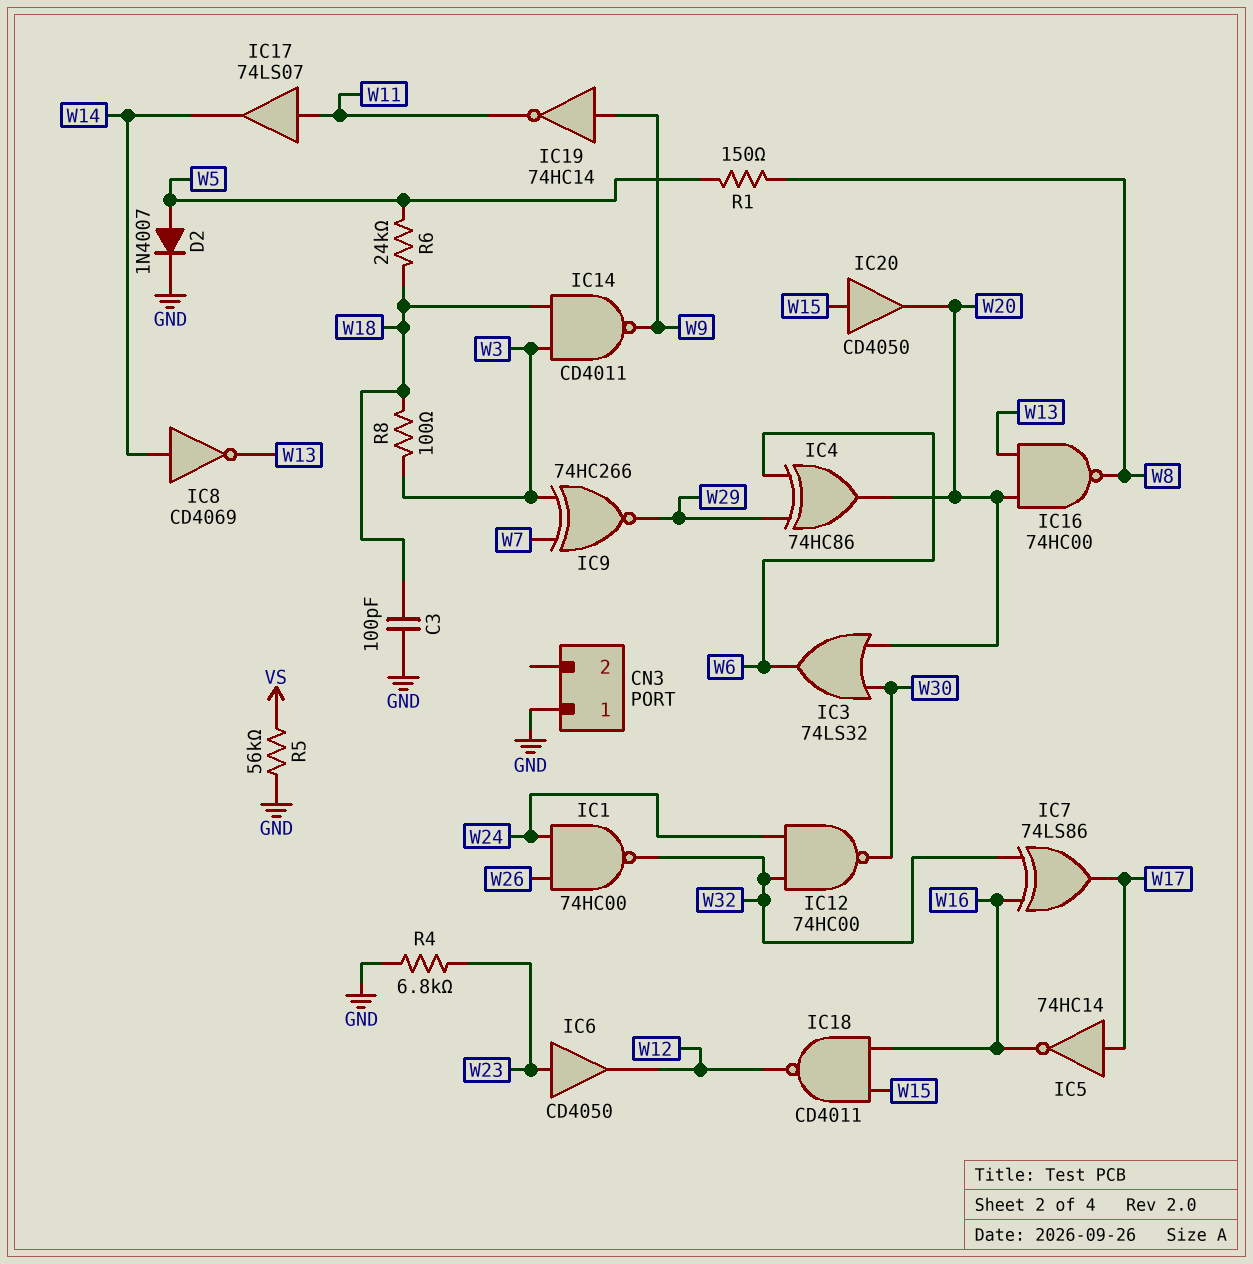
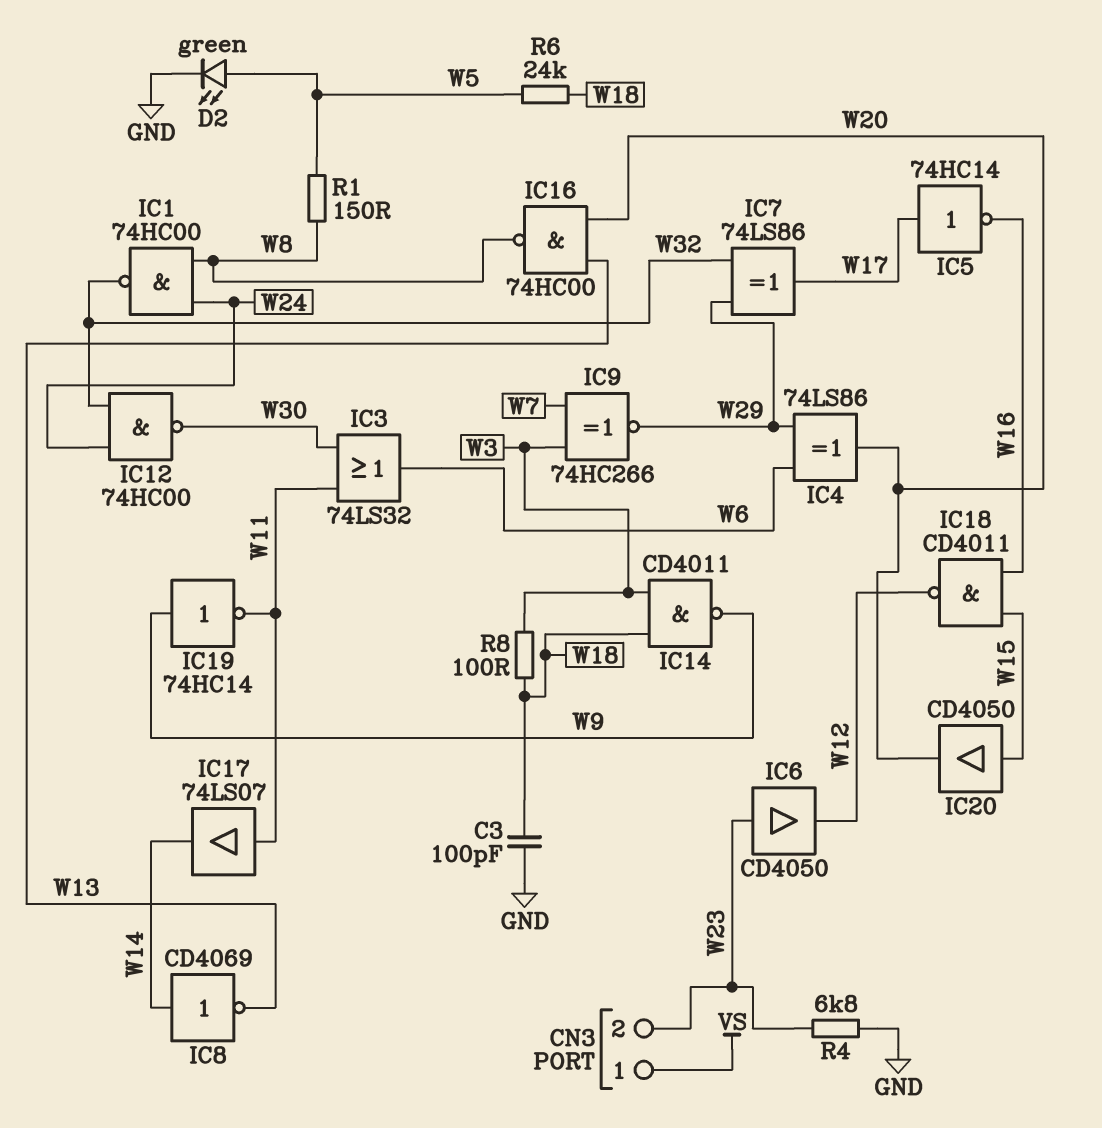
CN3 pin 1: GND -> VS
CN3 pin 2: none -> W23
D2: diode 1N4007 (A W5, K GND) -> LED green (A W5, K GND)
IC1: NAND 74HC00 (in W24, in W26, out W32) -> NAND 74HC00 (in W8, in W24, out W32)
IC3: OR 74LS32 (in W20, in W30, out W6) -> OR 74LS32 (in W11, in W30, out W6)
IC4: XOR 74HC86 (in W6, in W29, out W20) -> XOR 74LS86 (in W6, in W29, out W20)
IC7: XOR 74LS86 (in W16, in W32, out W17) -> XOR 74LS86 (in W29, in W32, out W17)
R5: 56k (GND, VS) -> none

